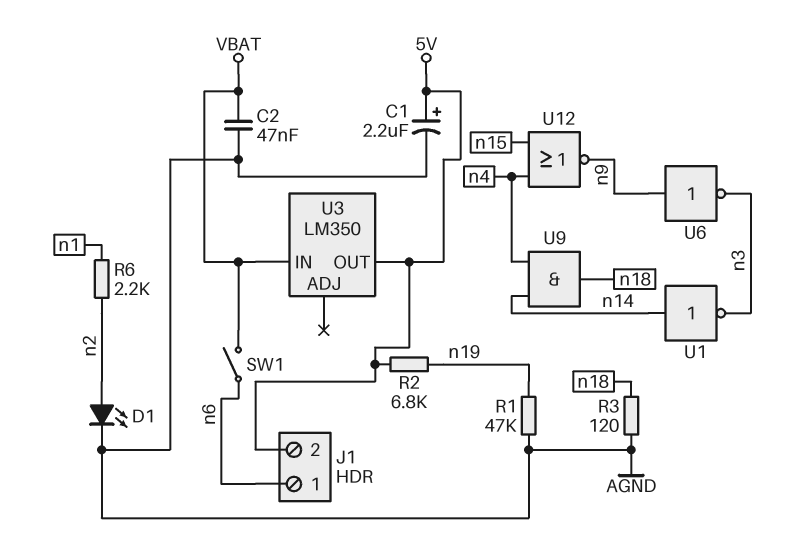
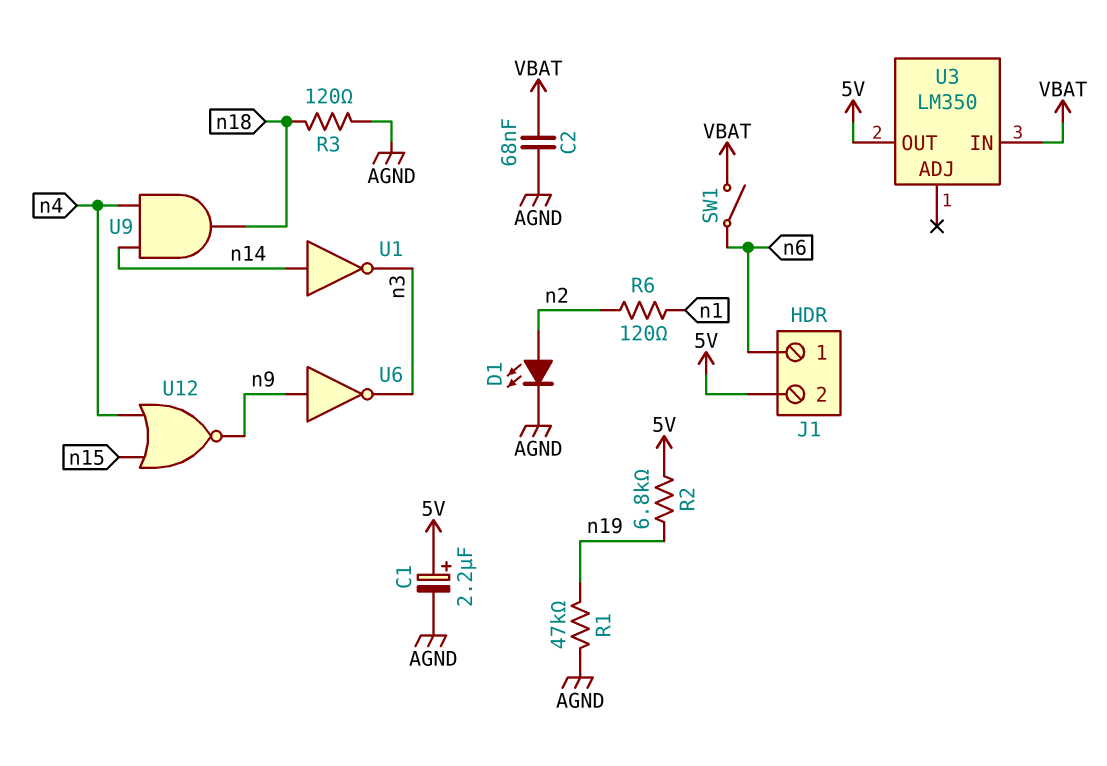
C2: 47nF (AGND, VBAT) -> 68nF (AGND, VBAT)
R6: 2.2k (n1, n2) -> 120 (n1, n2)

